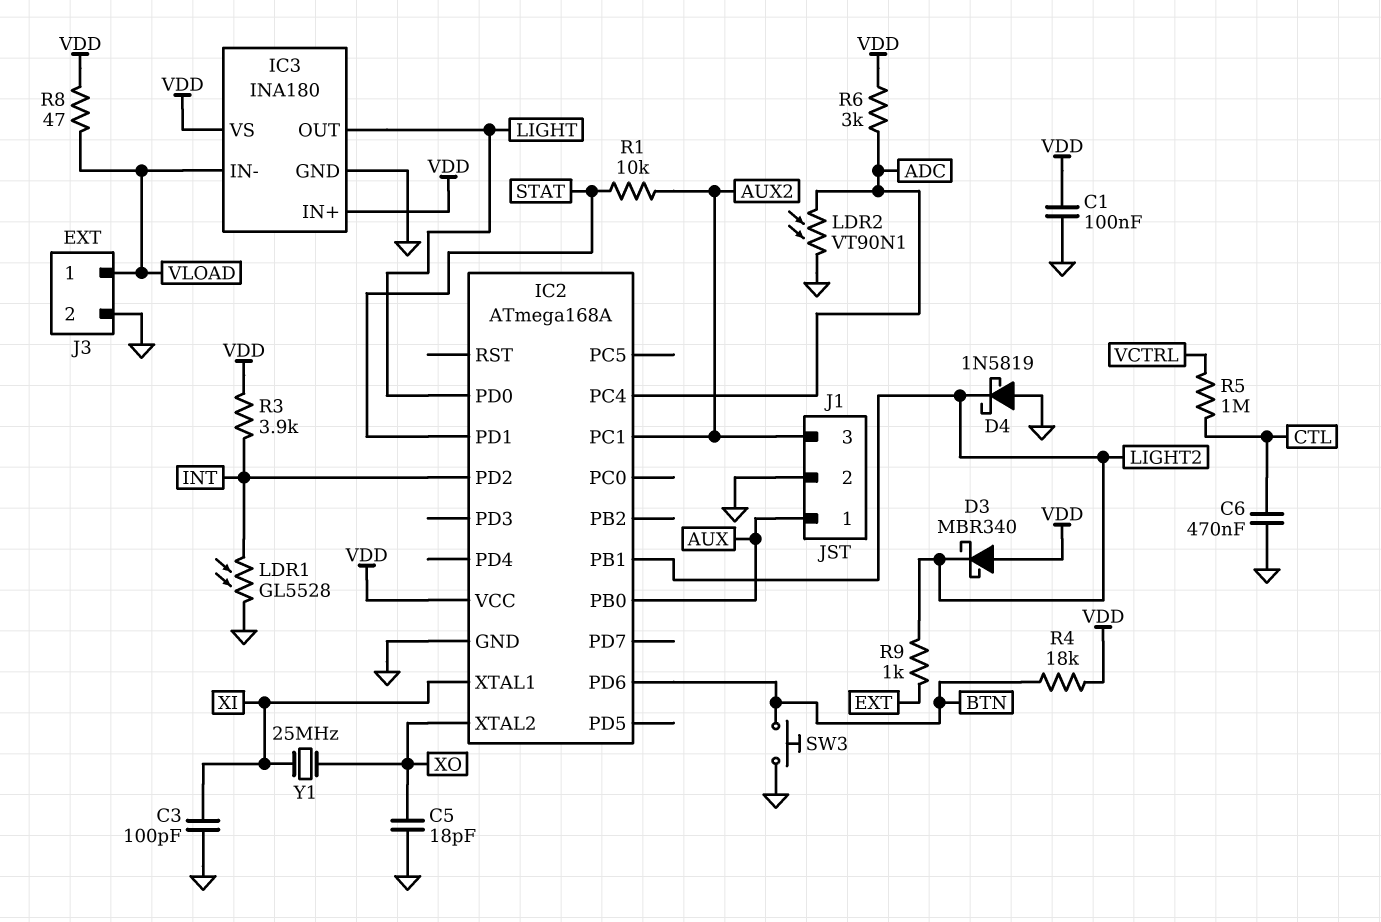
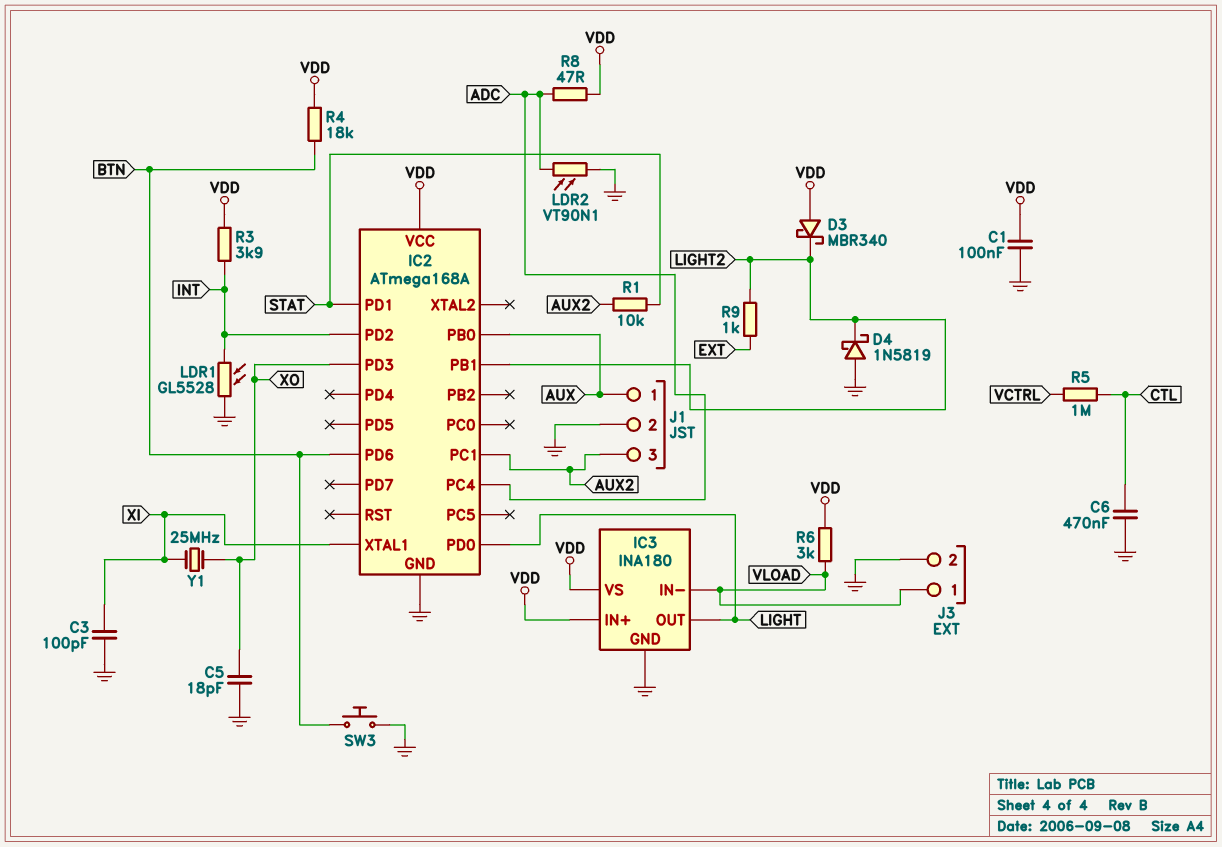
IC2 pin PD3: none -> XO
IC2 pin XTAL2: XO -> none
R6: 3k (ADC, VDD) -> 3k (VDD, VLOAD)
R8: 47 (VDD, VLOAD) -> 47 (ADC, VDD)

